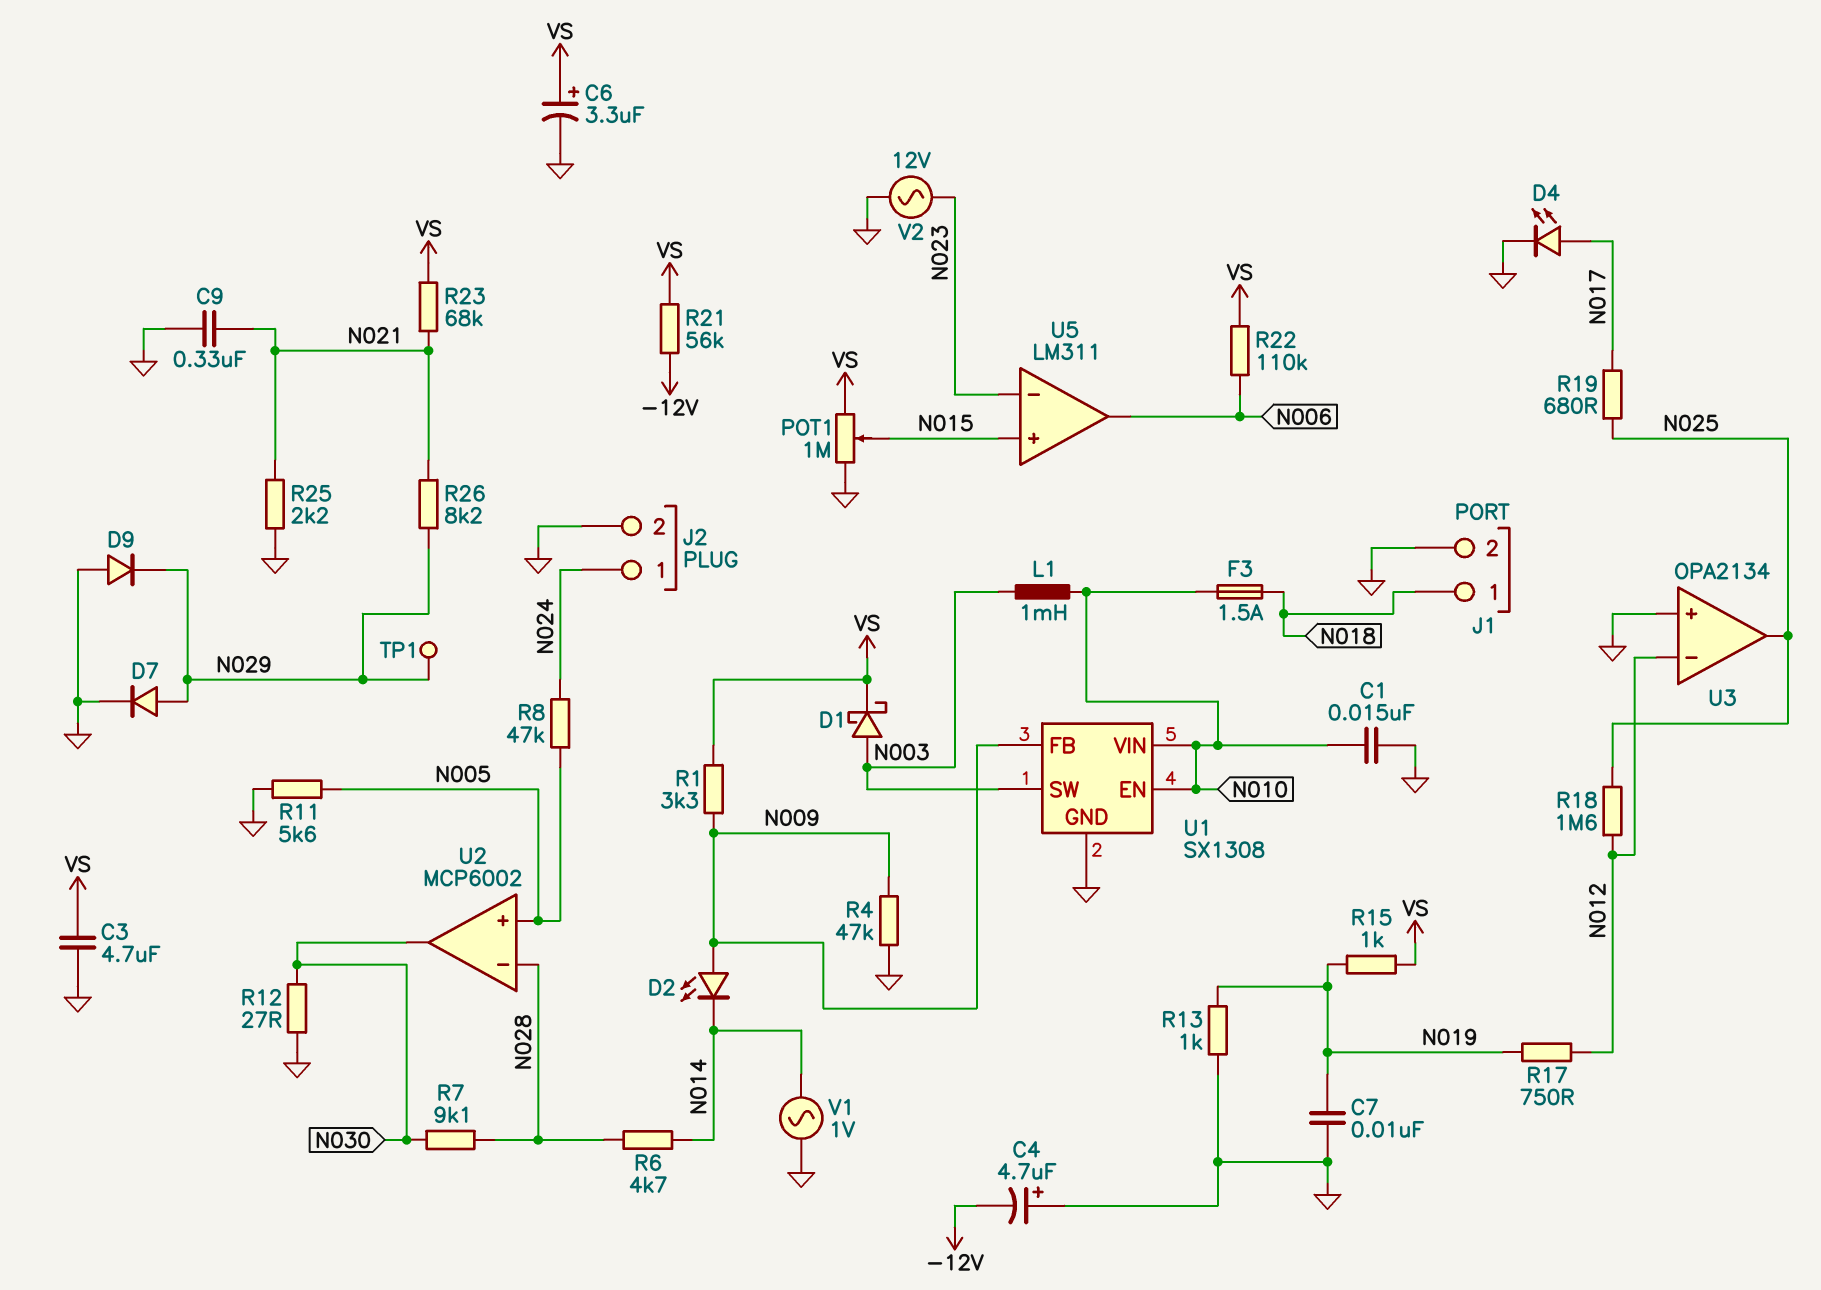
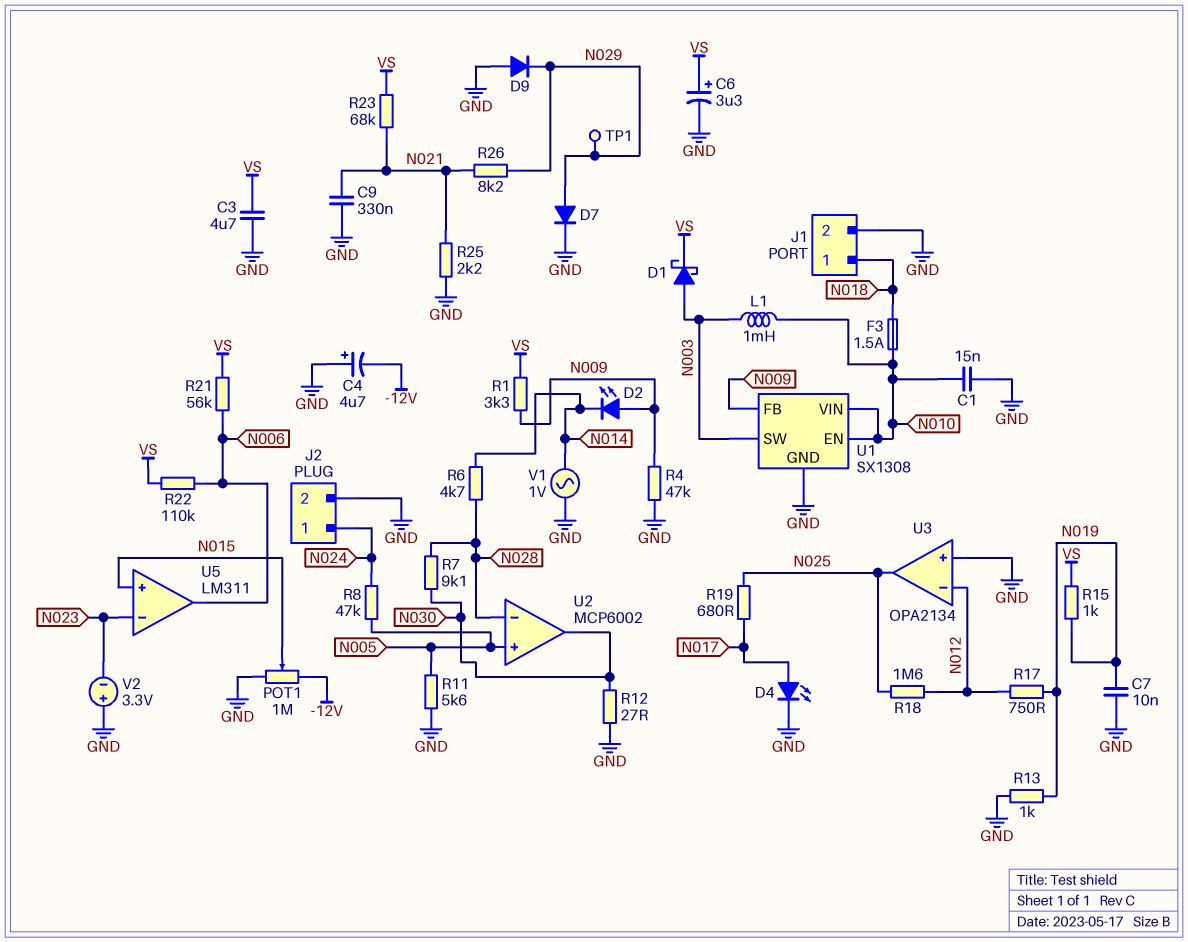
POT1: 1M (GND, VS, wiper N015) -> 1M (-12V, GND, wiper N015)
R21: 56k (-12V, VS) -> 56k (N006, VS)
V2: AC 12V (GND, N023) -> 3.3V (plus GND, minus N023)

